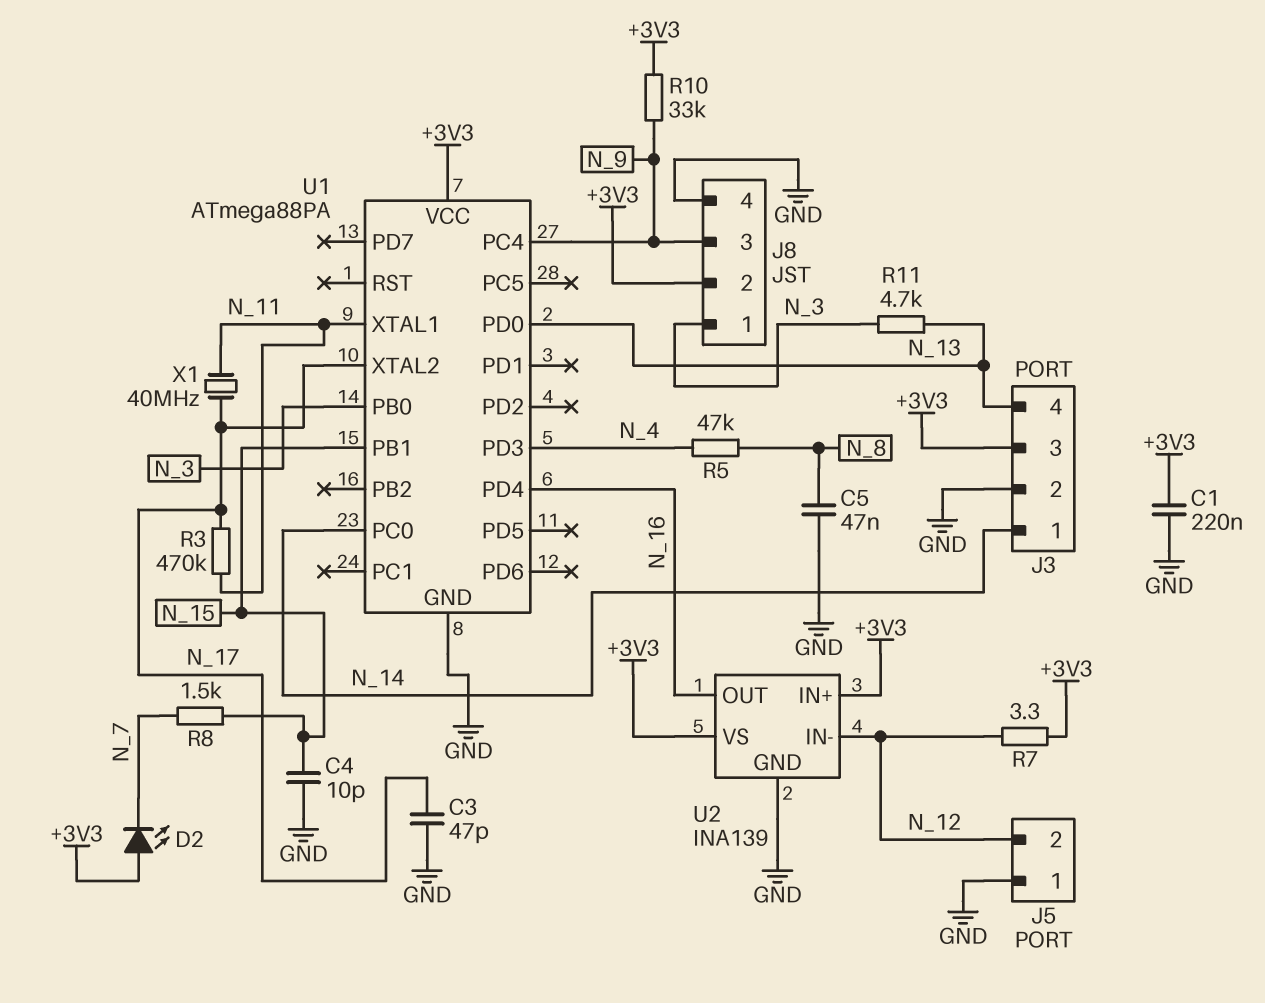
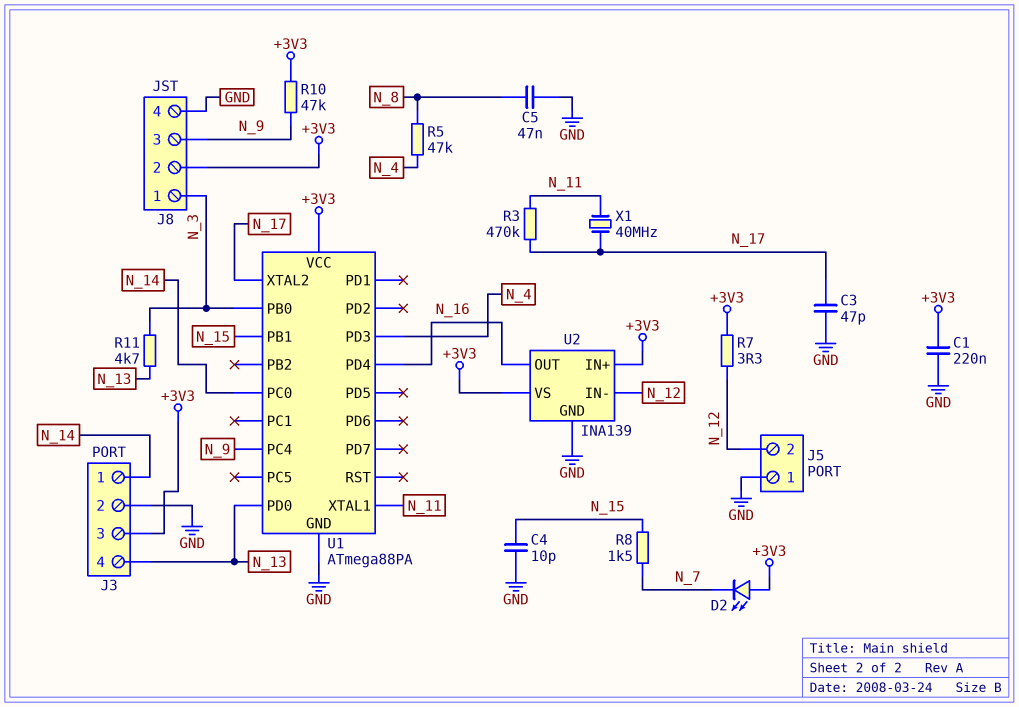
R10: 33k (+3V3, N_9) -> 47k (+3V3, N_9)

